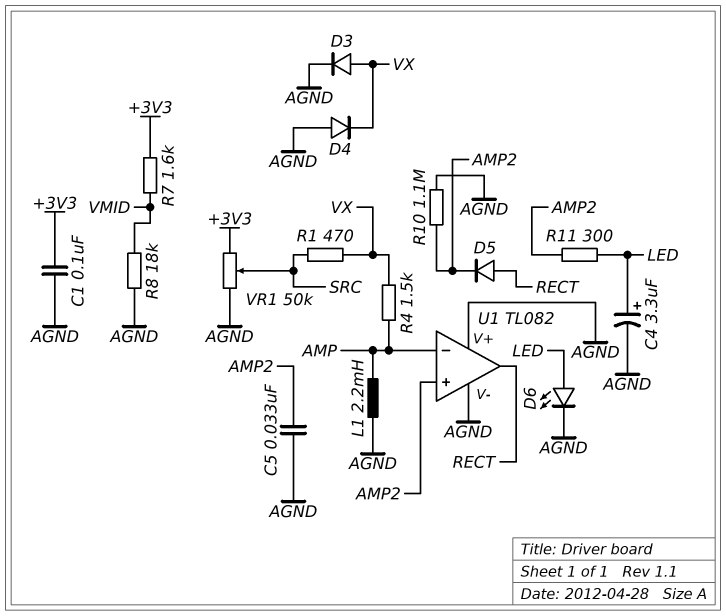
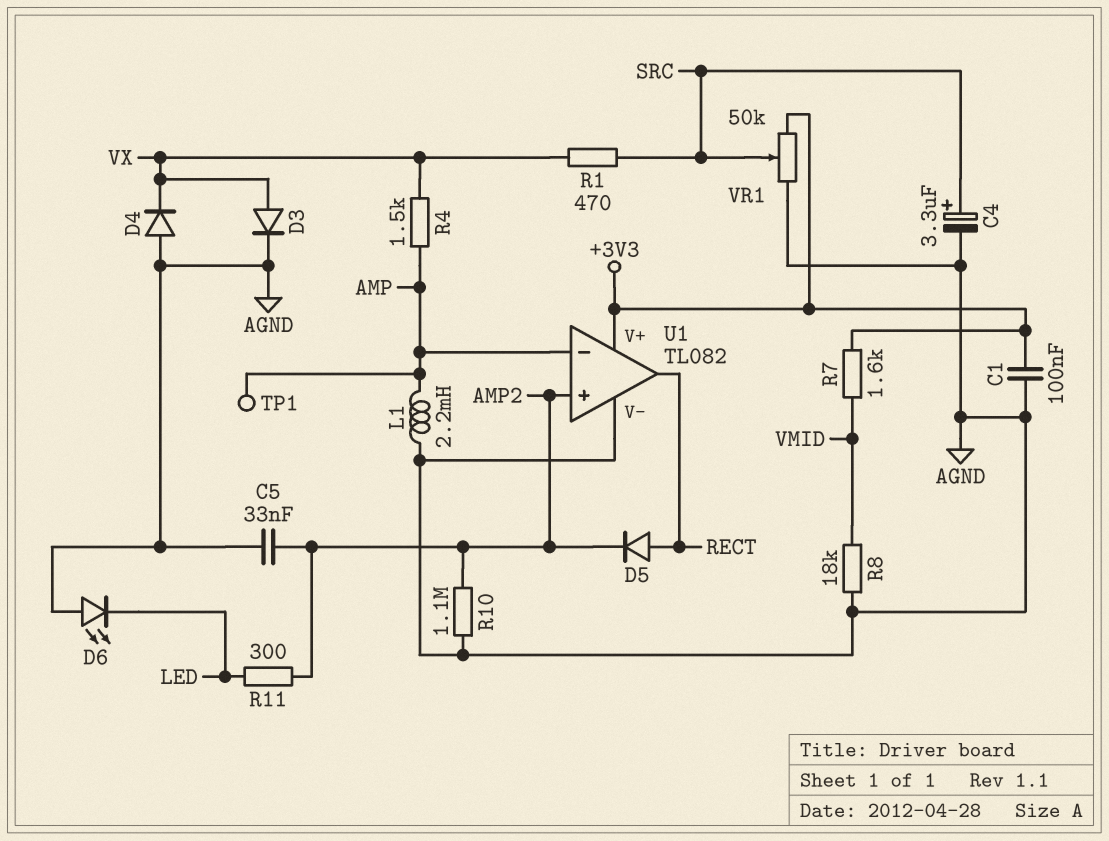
C4: 3.3uF (plus LED, minus AGND) -> 3.3uF (plus SRC, minus AGND)
D6: LED (A LED, K AGND) -> LED (A AGND, K LED)
TP1: none -> test point (AMP)
U1 pin V+: AGND -> +3V3

